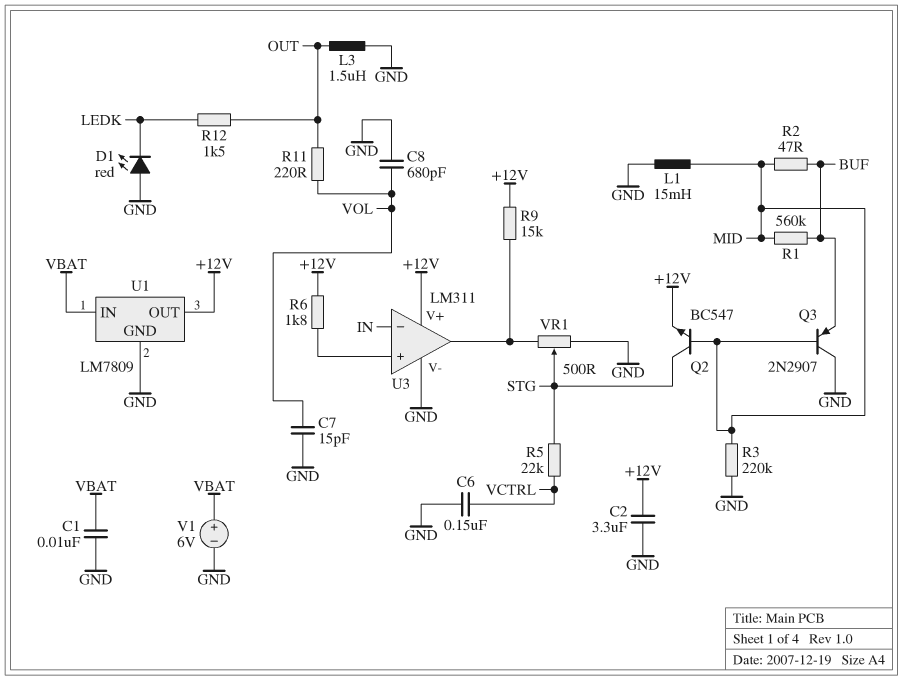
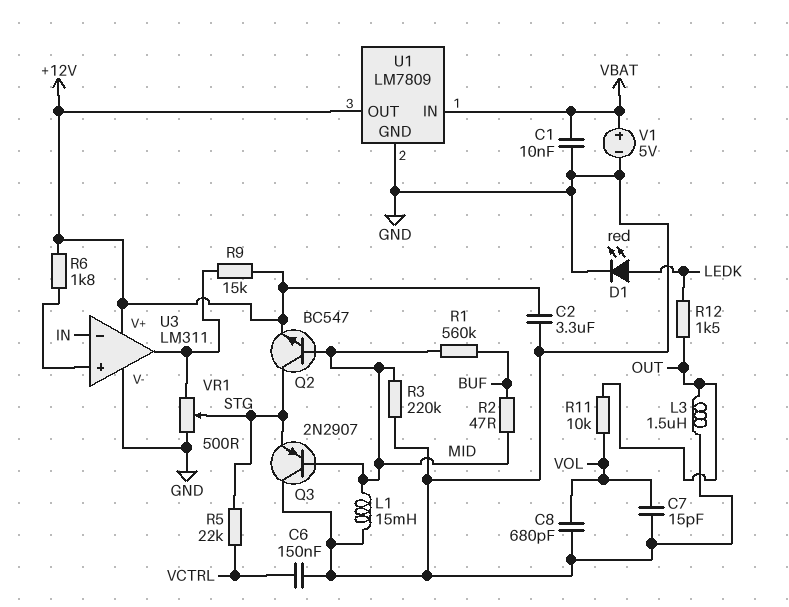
D1: LED red (A GND, K LEDK) -> LED red (A LEDK, K GND)
Q3: PNP 2N2907 (B MID, C GND, E BUF) -> PNP 2N2907 (B MID, C GND, E STG)
R11: 220 (OUT, VOL) -> 10k (OUT, VOL)
V1: 6V (plus VBAT, minus GND) -> 5V (plus VBAT, minus GND)

